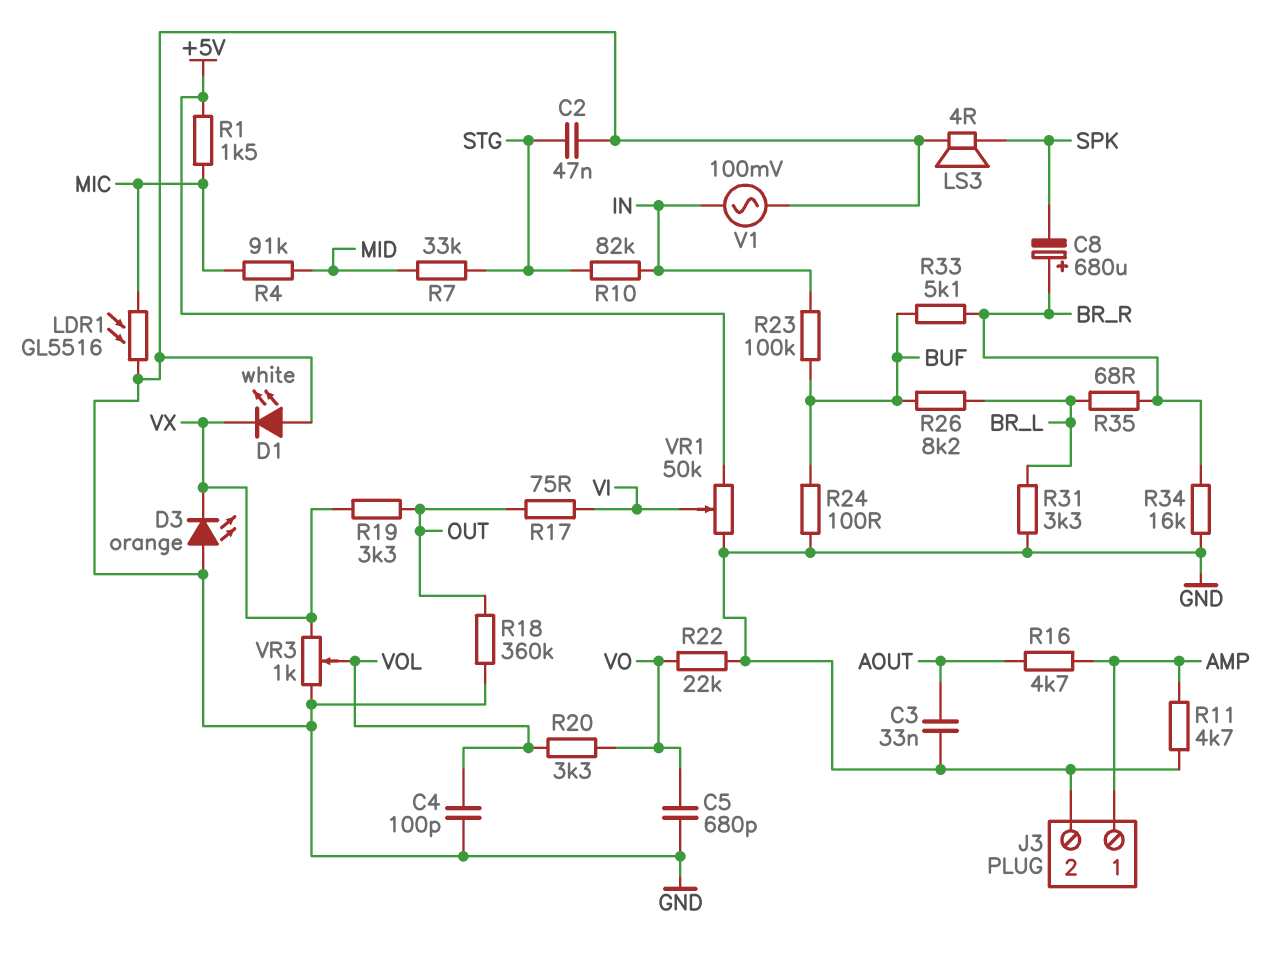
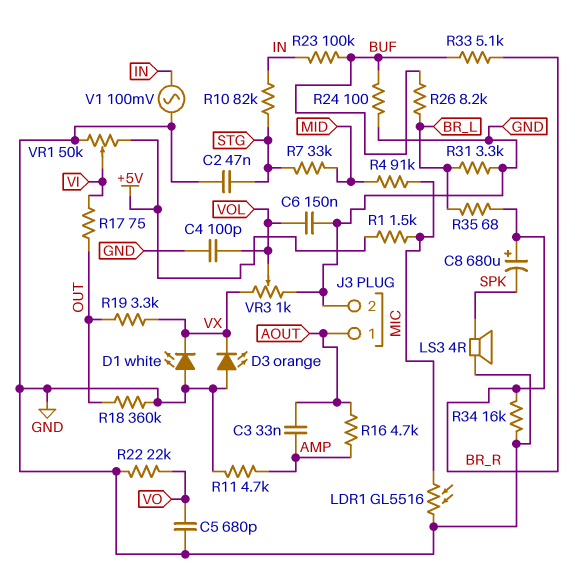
C3: 33nF (AOUT, GND) -> 33nF (AMP, AOUT)
C6: none -> 150nF (GND, VOL)
J3 pin 1: AMP -> AOUT
R20: 3.3k (VO, VOL) -> none

